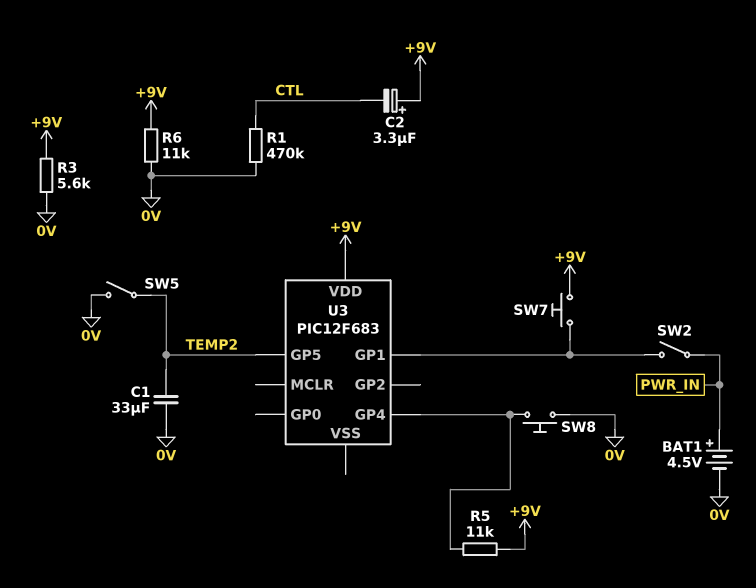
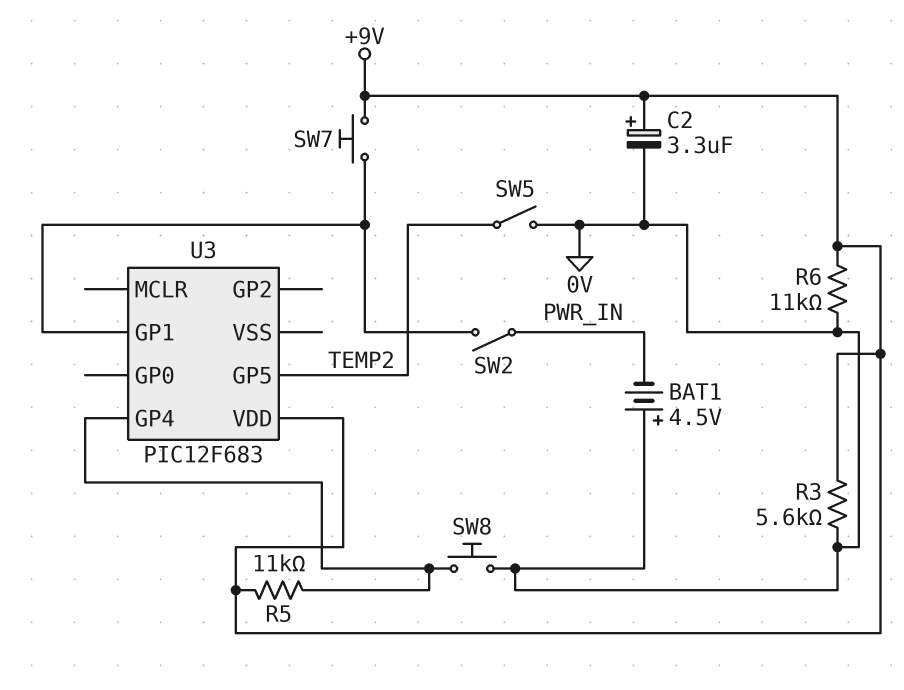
BAT1: 4.5V (plus PWR_IN, minus 0V) -> 4.5V (plus 0V, minus PWR_IN)
C1: 33uF (0V, TEMP2) -> none
C2: 3.3uF (plus +9V, minus CTL) -> 3.3uF (plus +9V, minus 0V)
R1: 470k (0V, CTL) -> none

